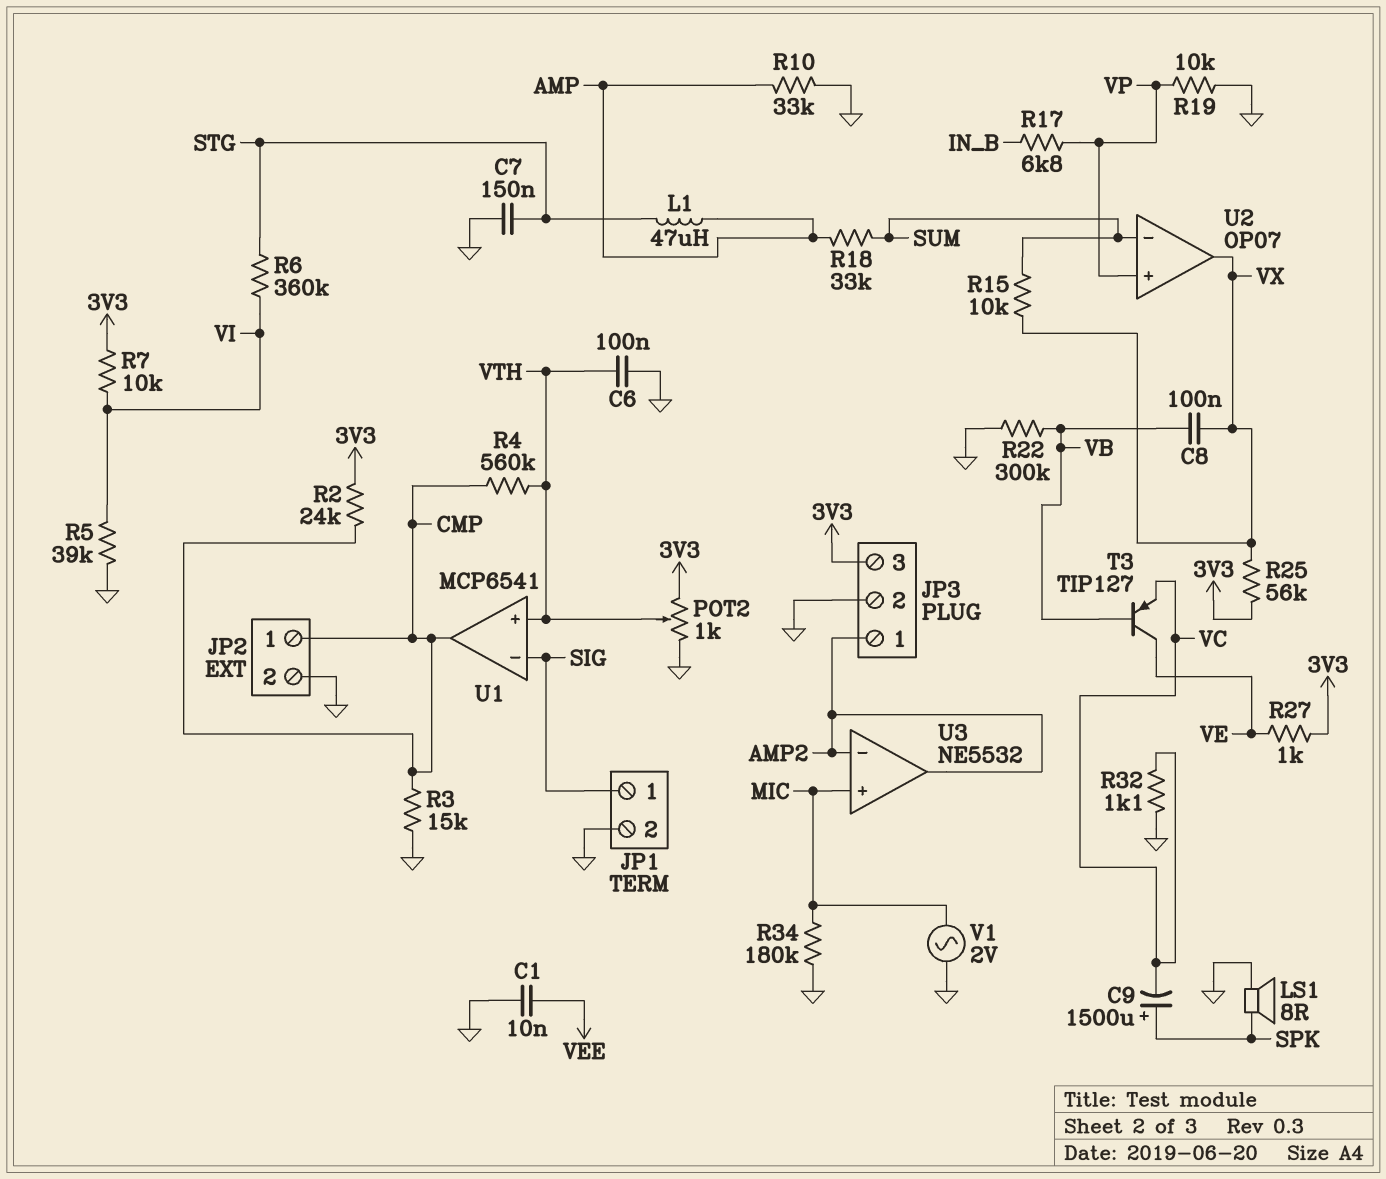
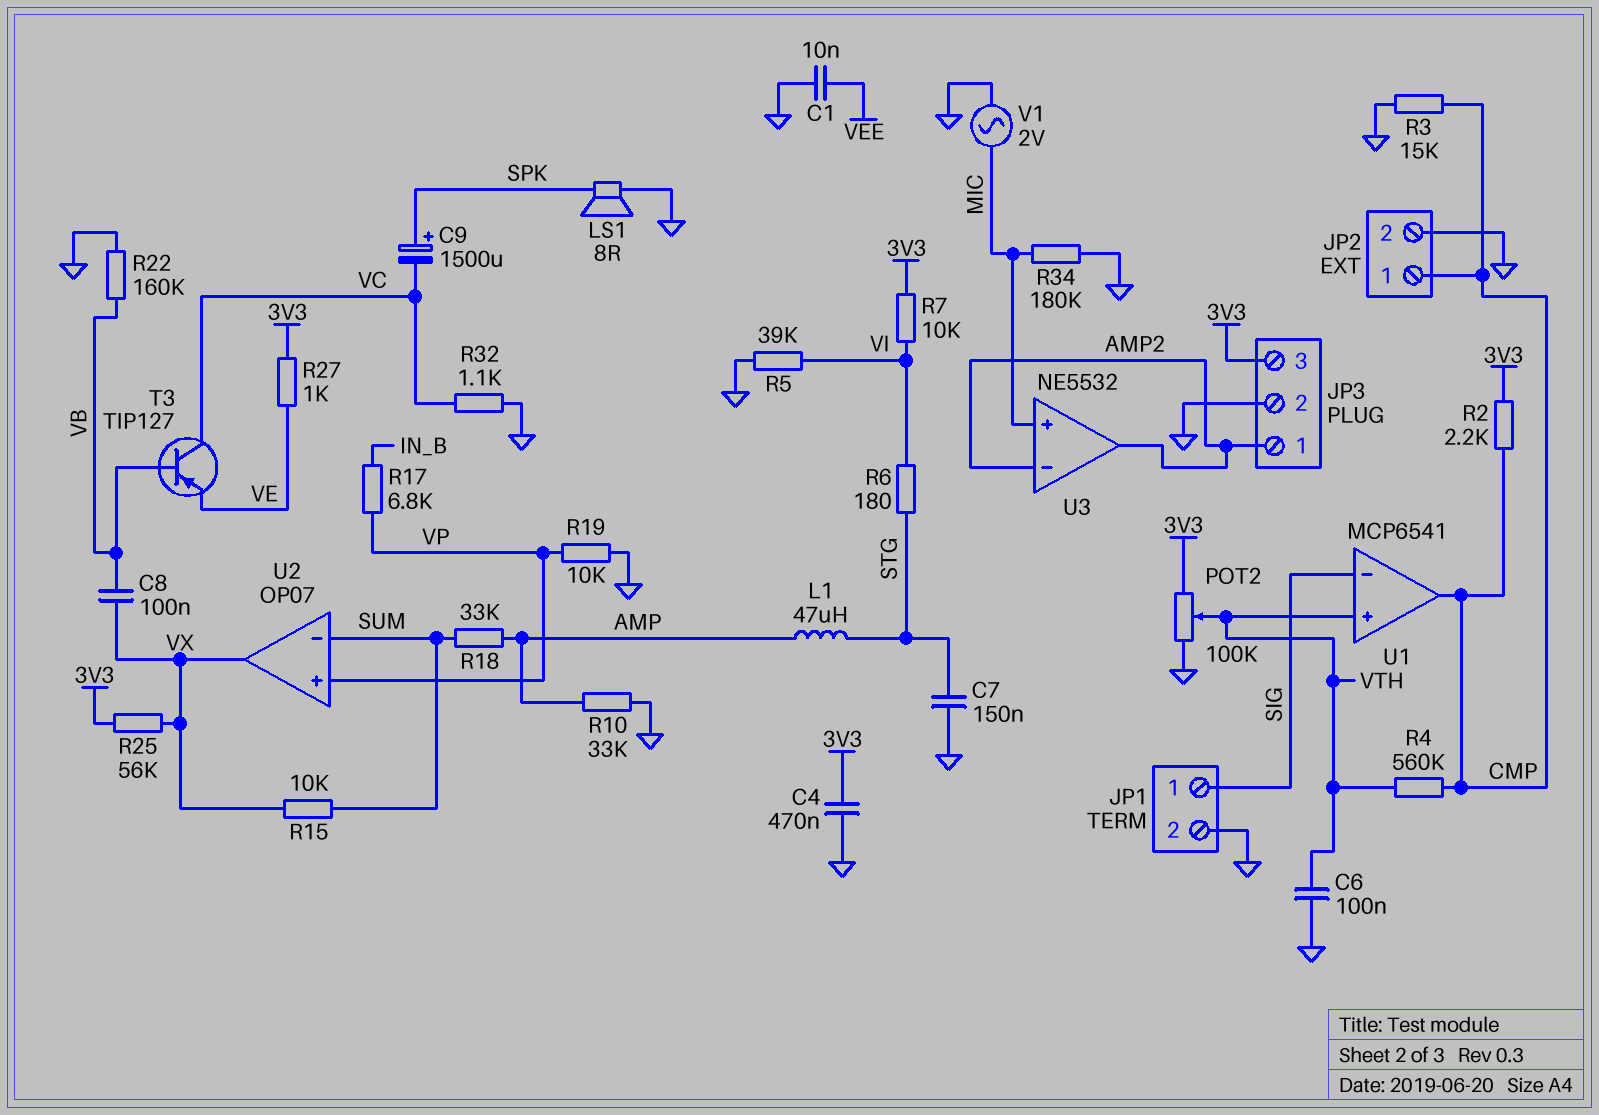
C4: none -> 470nF (3V3, GND)
POT2: 1k (3V3, GND, wiper VTH) -> 100k (3V3, GND, wiper VTH)
R2: 24k (3V3, CMP) -> 2.2k (3V3, CMP)
R6: 360k (STG, VI) -> 180 (STG, VI)
R22: 300k (GND, VB) -> 160k (GND, VB)
T3: PNP TIP127 (B VB, C VE, E VC) -> PNP TIP127 (B VB, C VC, E VE)

